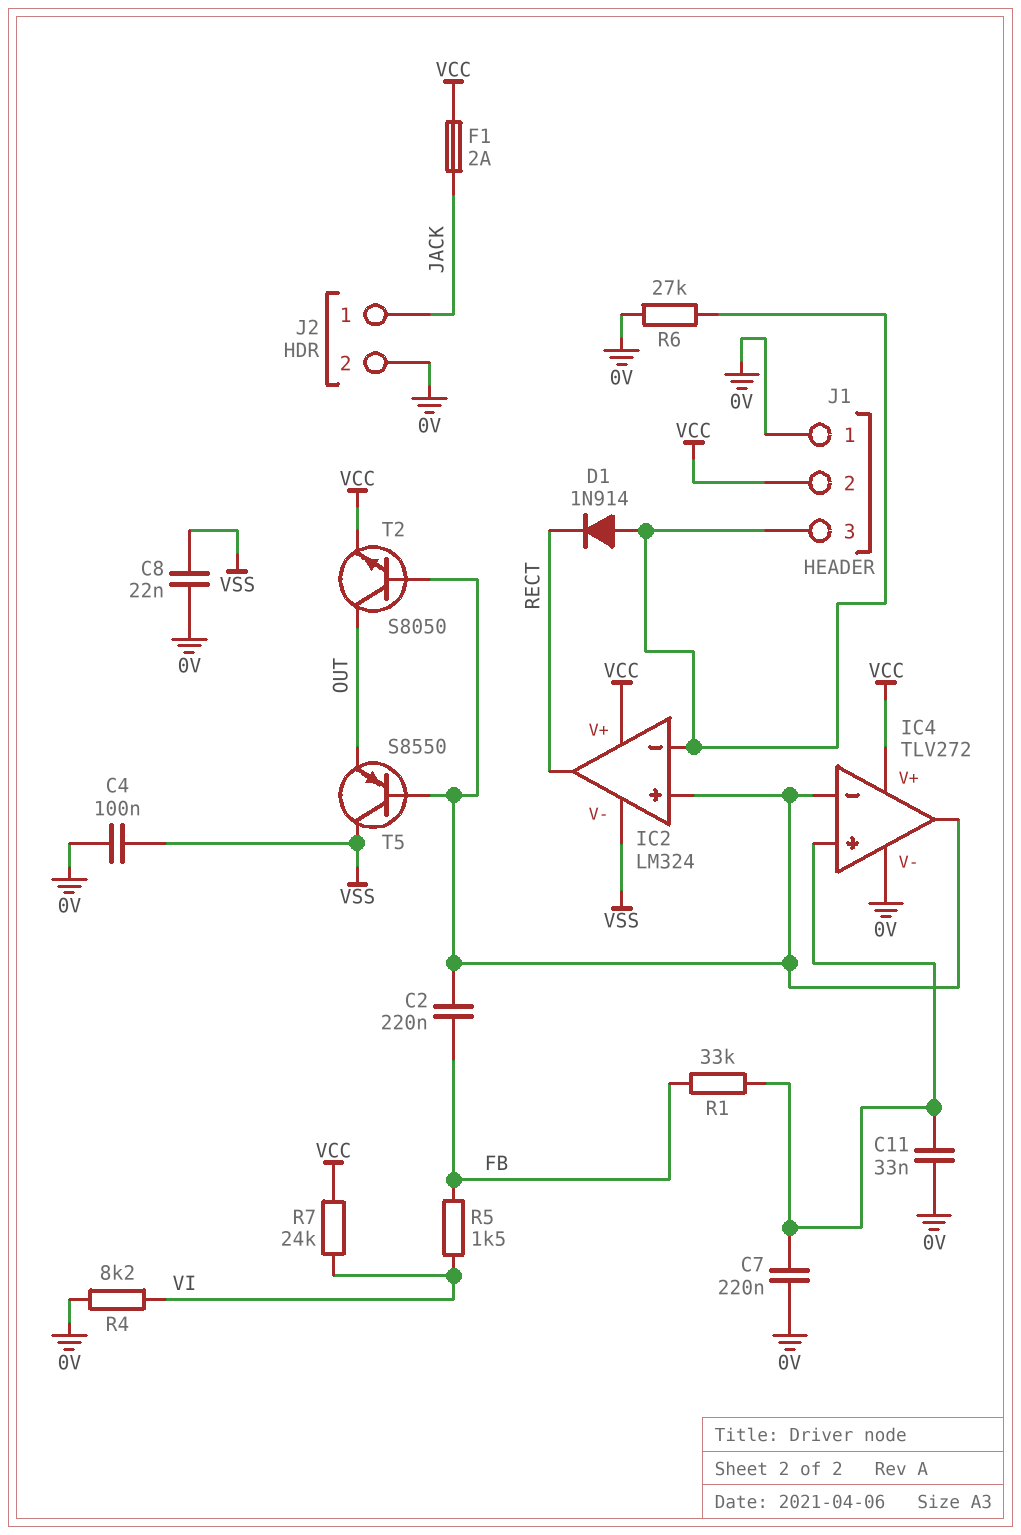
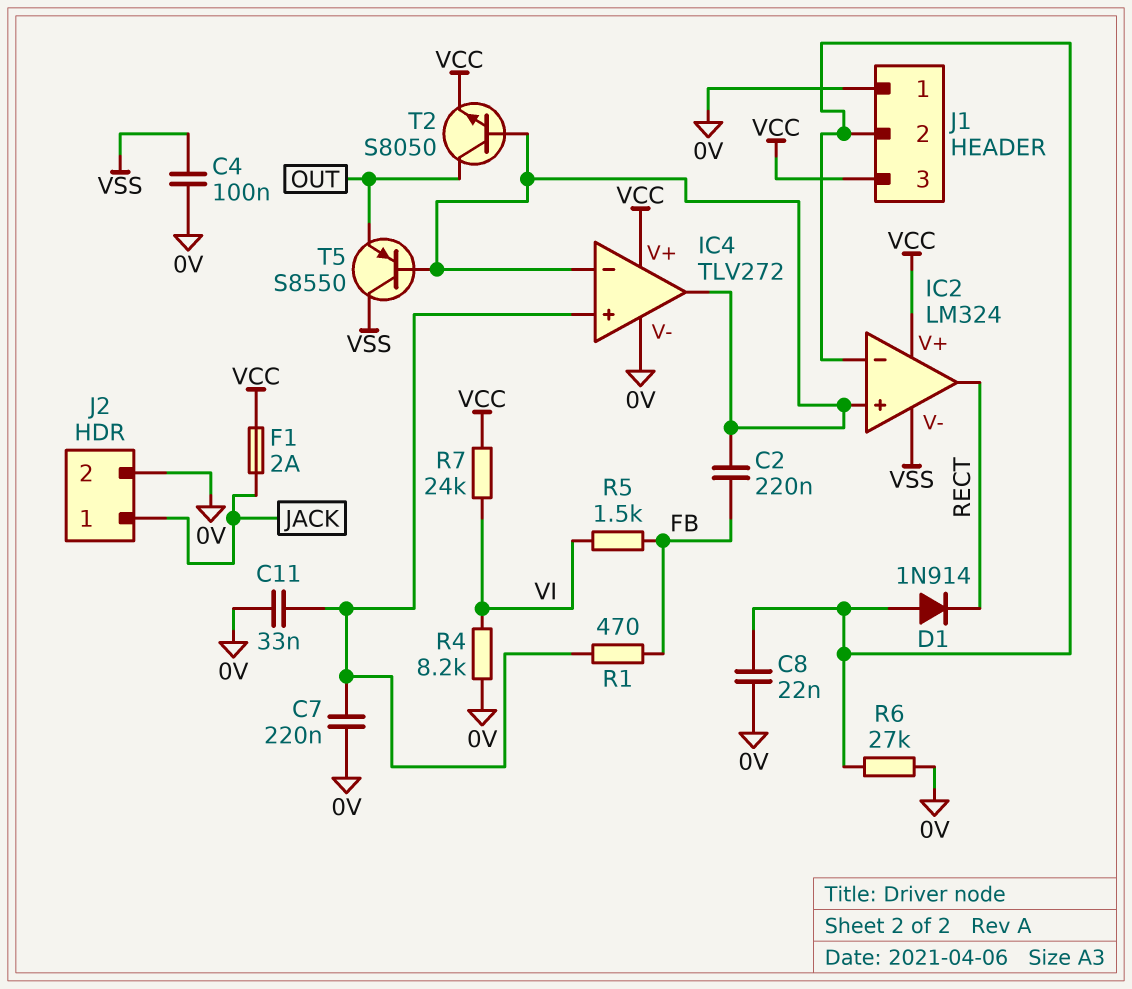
C8: 22nF (0V, VSS) -> 22nF (0V, IC2/in-)
J1 pin 2: VCC -> IC2/in-
J1 pin 3: IC2/in- -> VCC
R1: 33k (FB, IC4/in+) -> 470 (FB, IC4/in+)

